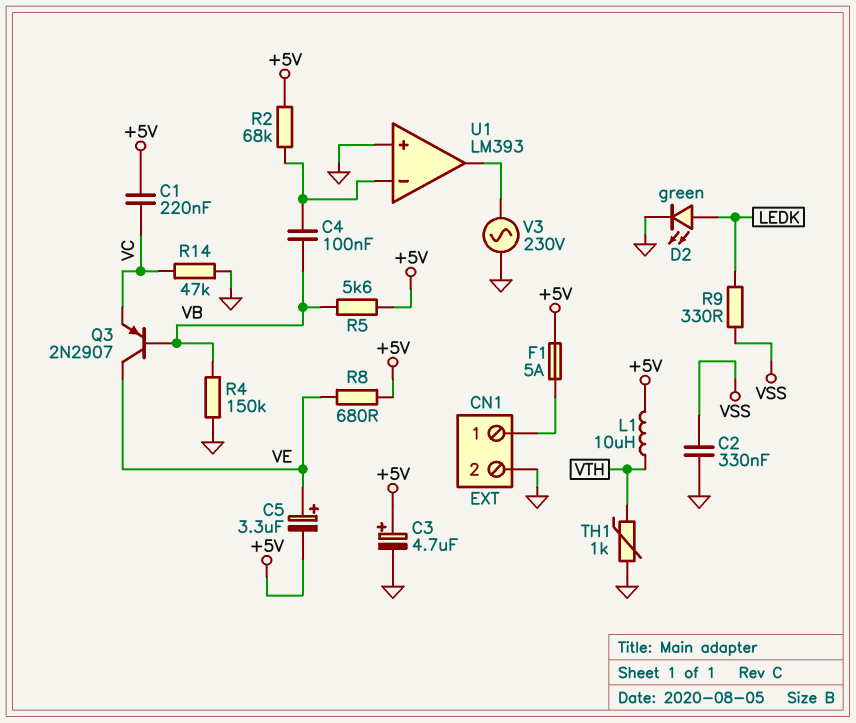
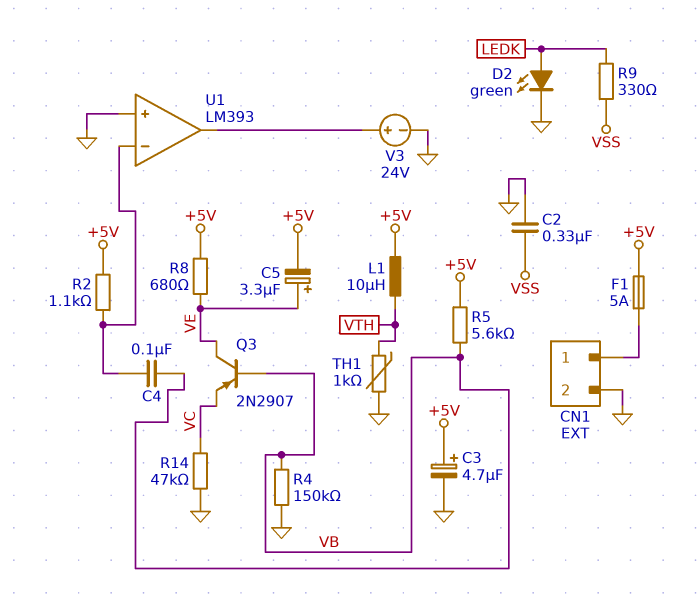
C1: 220nF (+5V, VC) -> none
R2: 68k (+5V, U1/in-) -> 1.1k (+5V, U1/in-)
V3: AC 230V (GND, U1/out) -> 24V (plus U1/out, minus GND)

